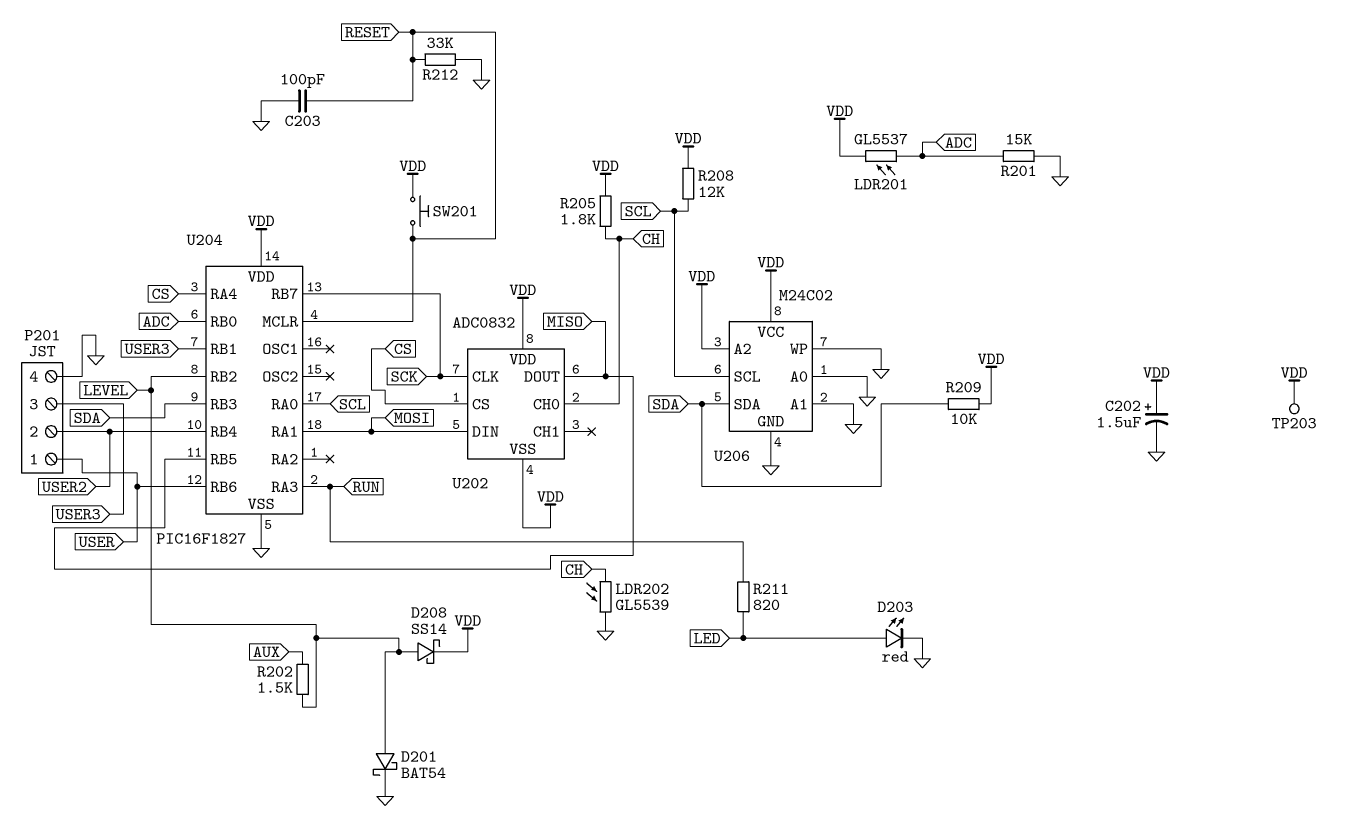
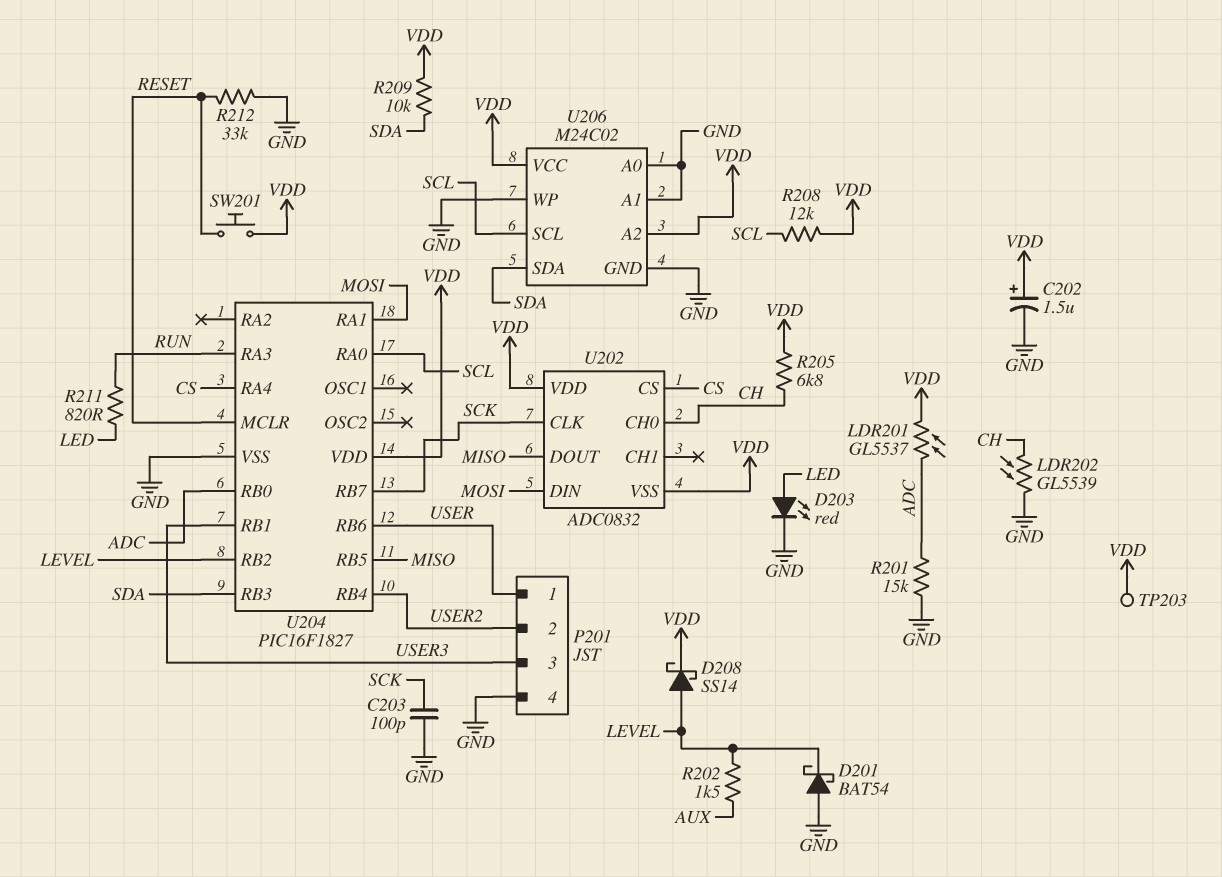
C203: 100pF (GND, RESET) -> 100pF (GND, SCK)
D201: schottky BAT54 (A LEVEL, K GND) -> schottky BAT54 (A GND, K LEVEL)
R205: 1.8k (CH, VDD) -> 6.8k (CH, VDD)

